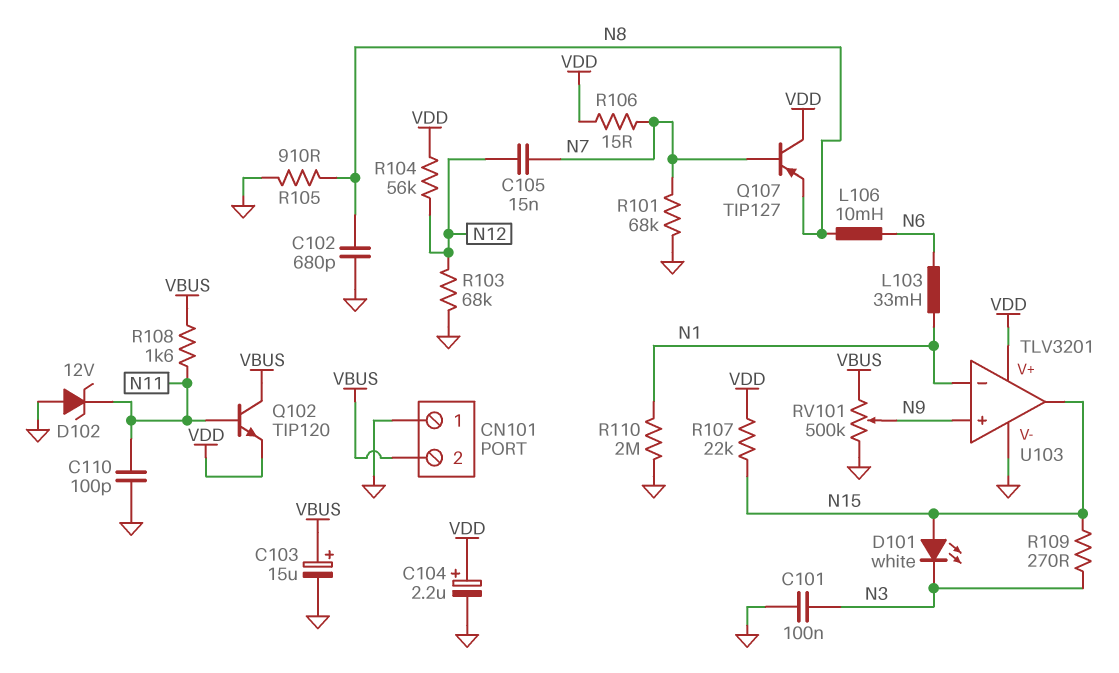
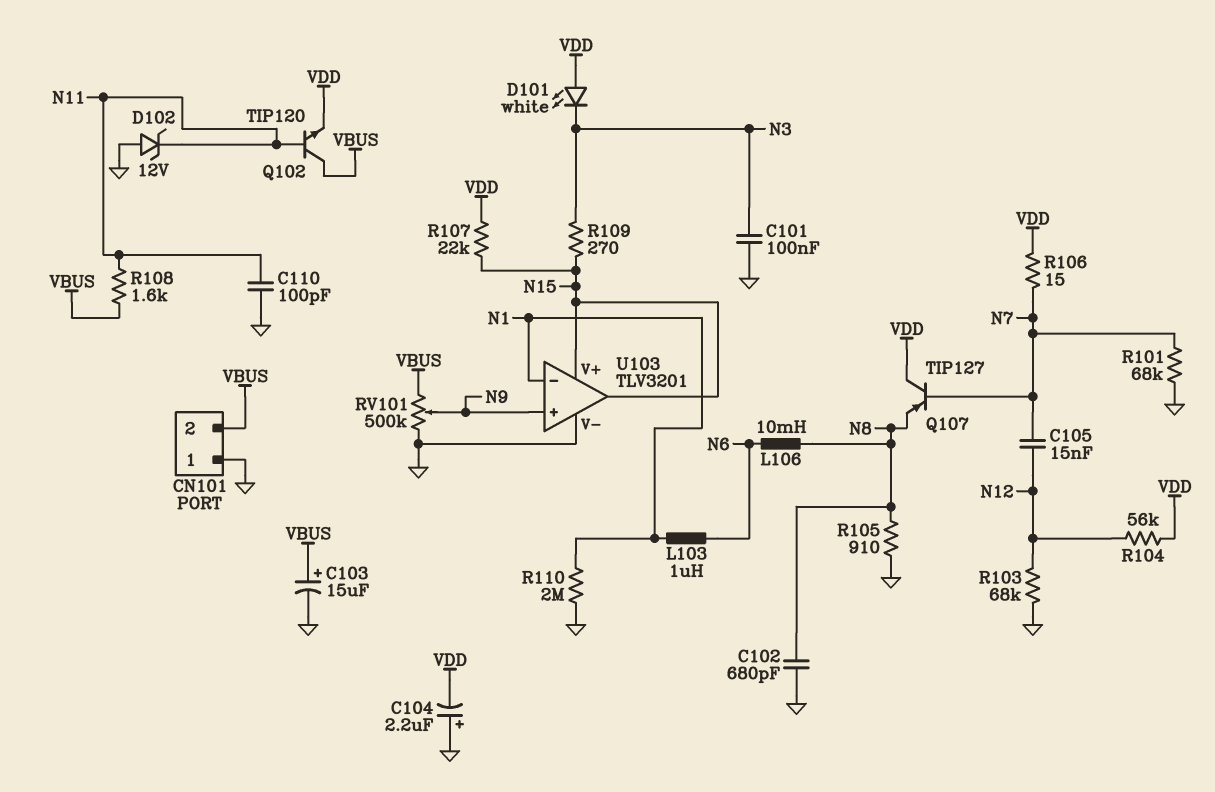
C104: 2.2uF (plus VDD, minus GND) -> 2.2uF (plus GND, minus VDD)
D101: LED white (A N15, K N3) -> LED white (A VDD, K N3)
L103: 33mH (N1, N6) -> 1uH (N1, N6)
U103 pin V+: VDD -> N15

